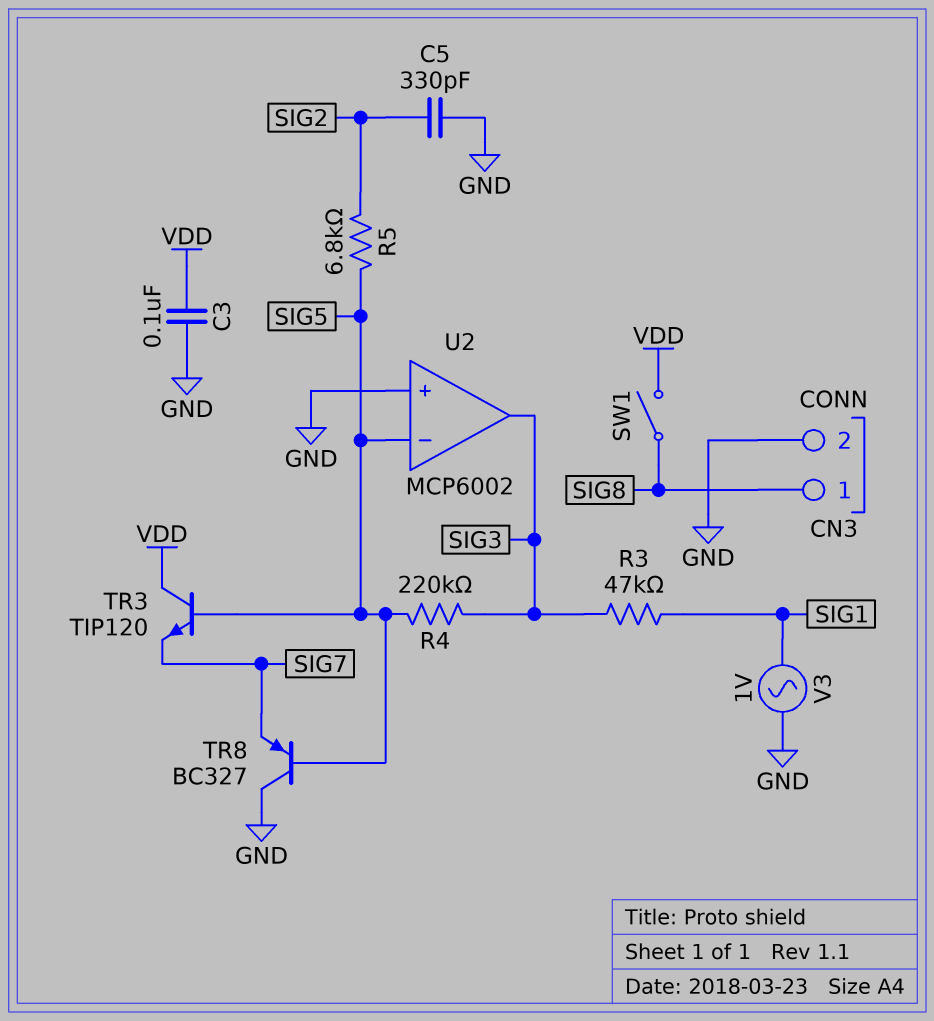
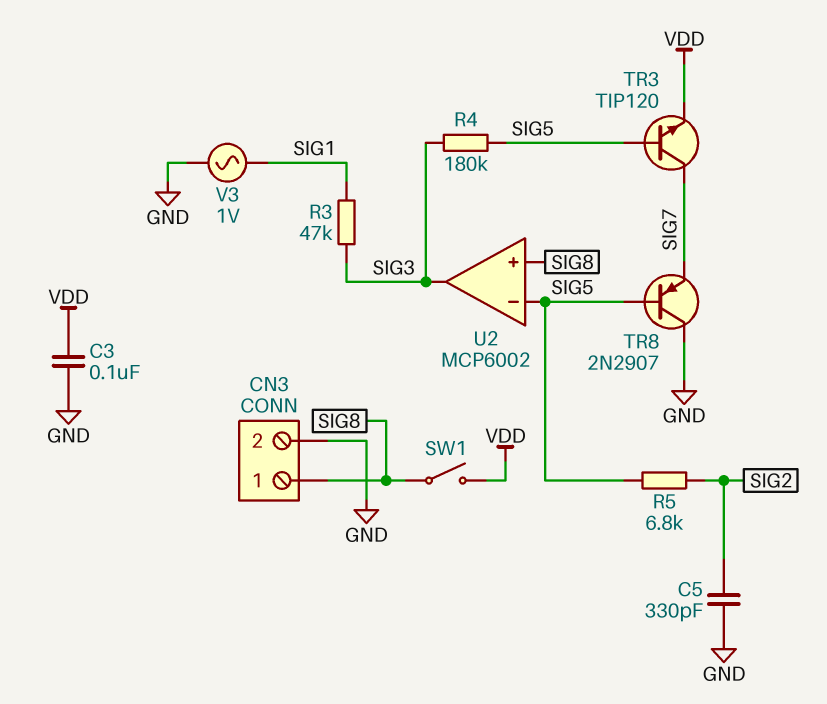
R4: 220k (SIG3, SIG5) -> 180k (SIG3, SIG5)
TR3: NPN TIP120 (B SIG5, C VDD, E SIG7) -> NPN TIP120 (B SIG5, C SIG7, E VDD)
TR8: PNP BC327 (B SIG5, C GND, E SIG7) -> PNP 2N2907 (B SIG5, C GND, E SIG7)
U2 pin in+: GND -> SIG8

